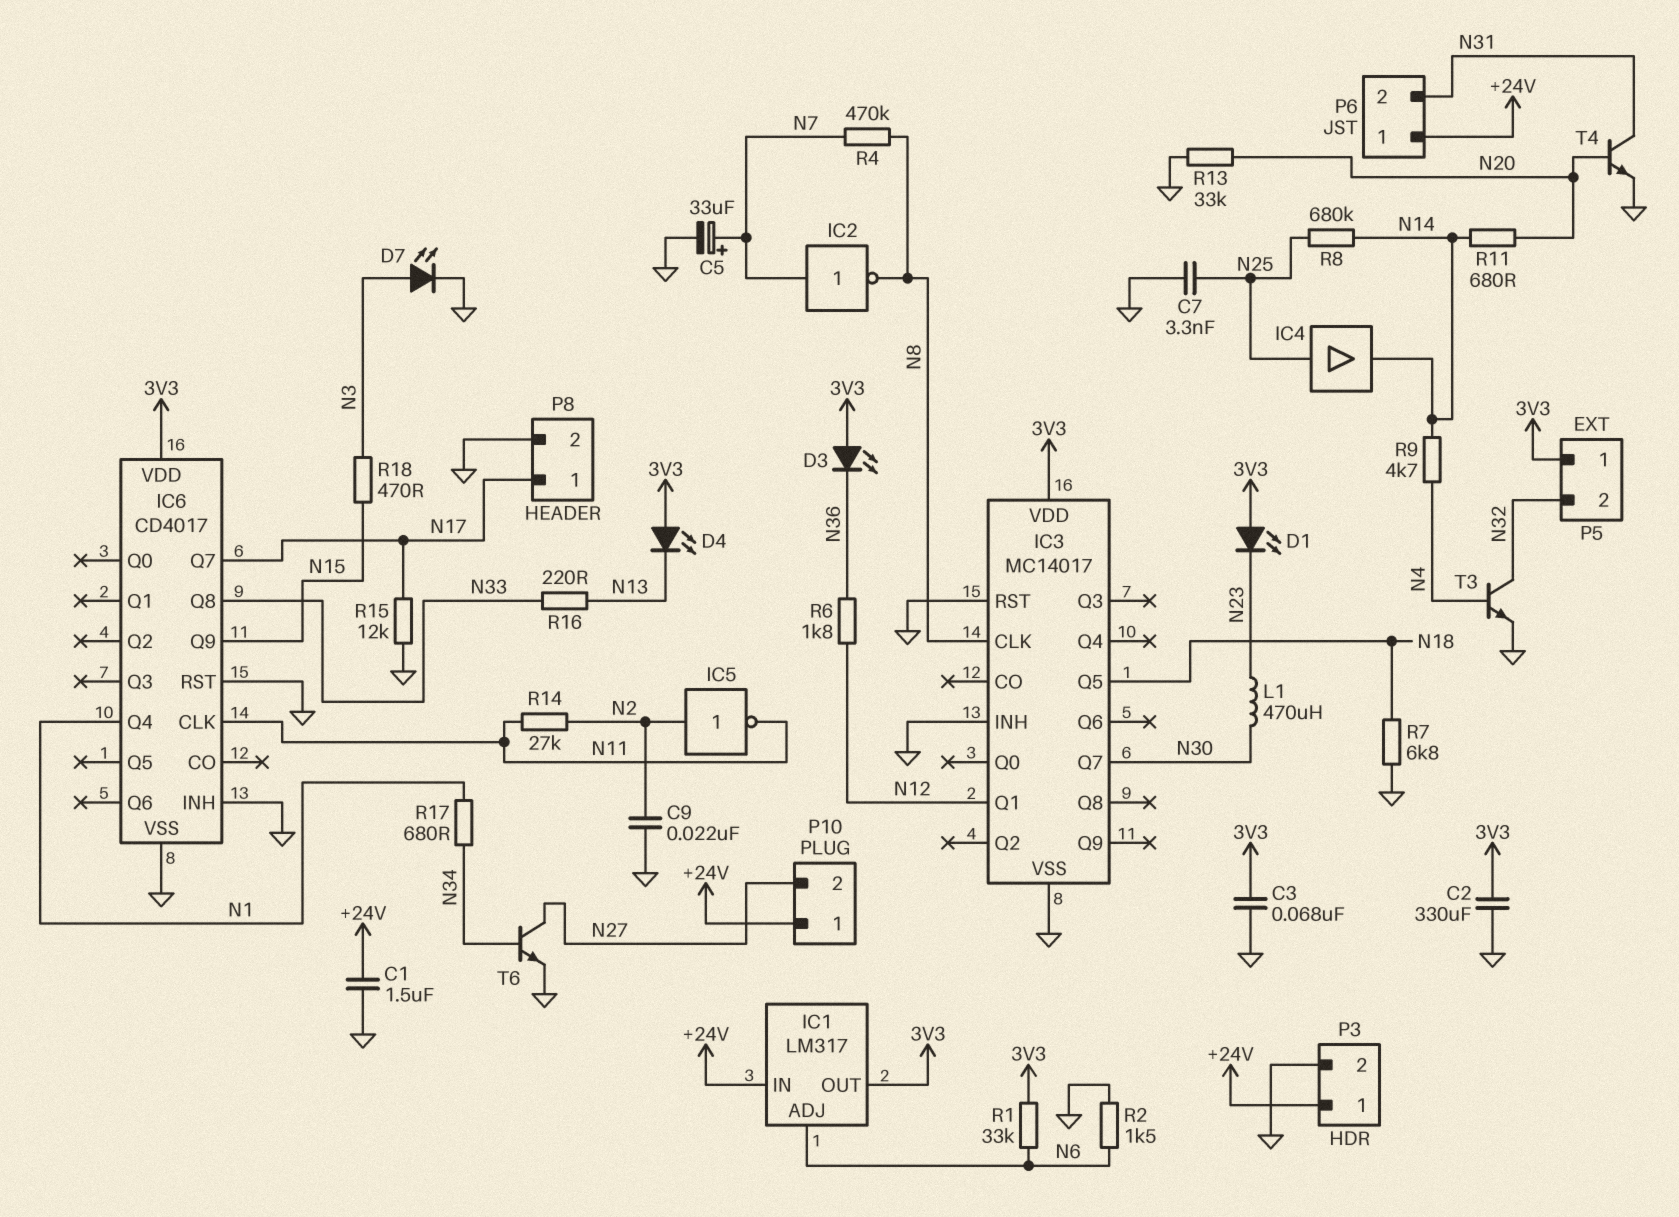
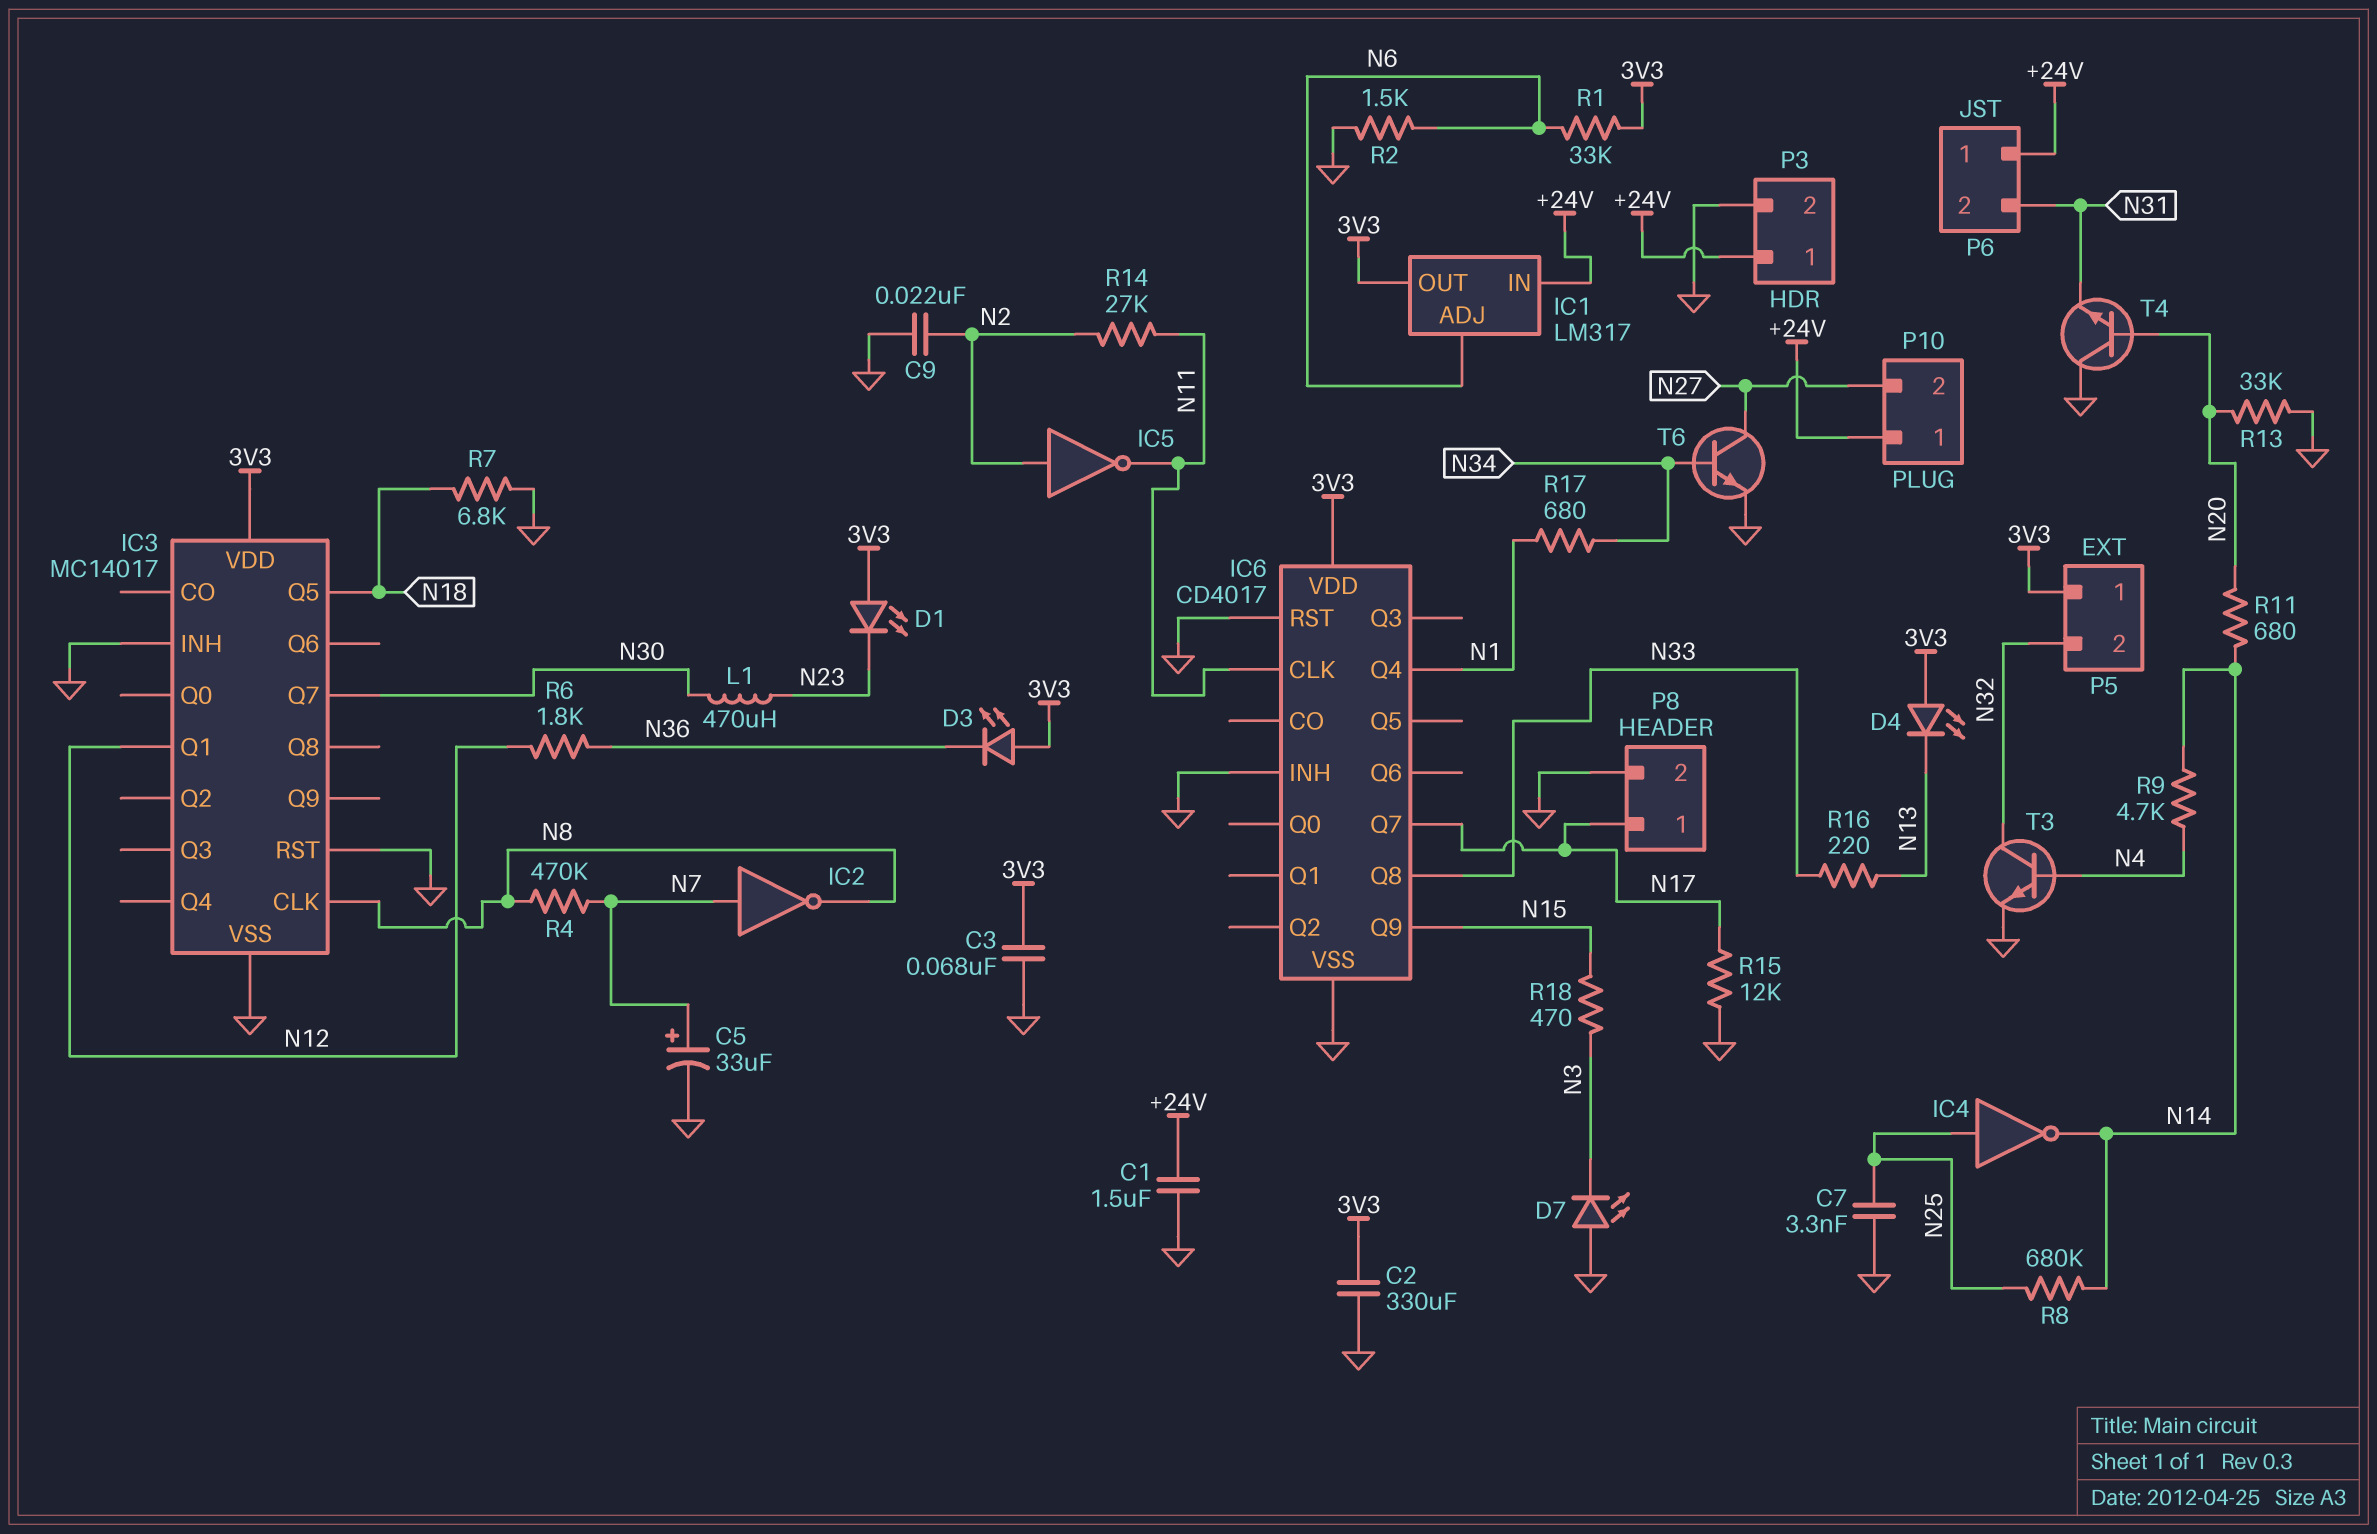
D7: LED (A N3, K GND) -> LED (A GND, K N3)
IC4: buffer (in N25, out N14) -> NOT (in N25, out N14)
T4: NPN (B N20, C N31, E GND) -> NPN (B N20, C GND, E N31)

